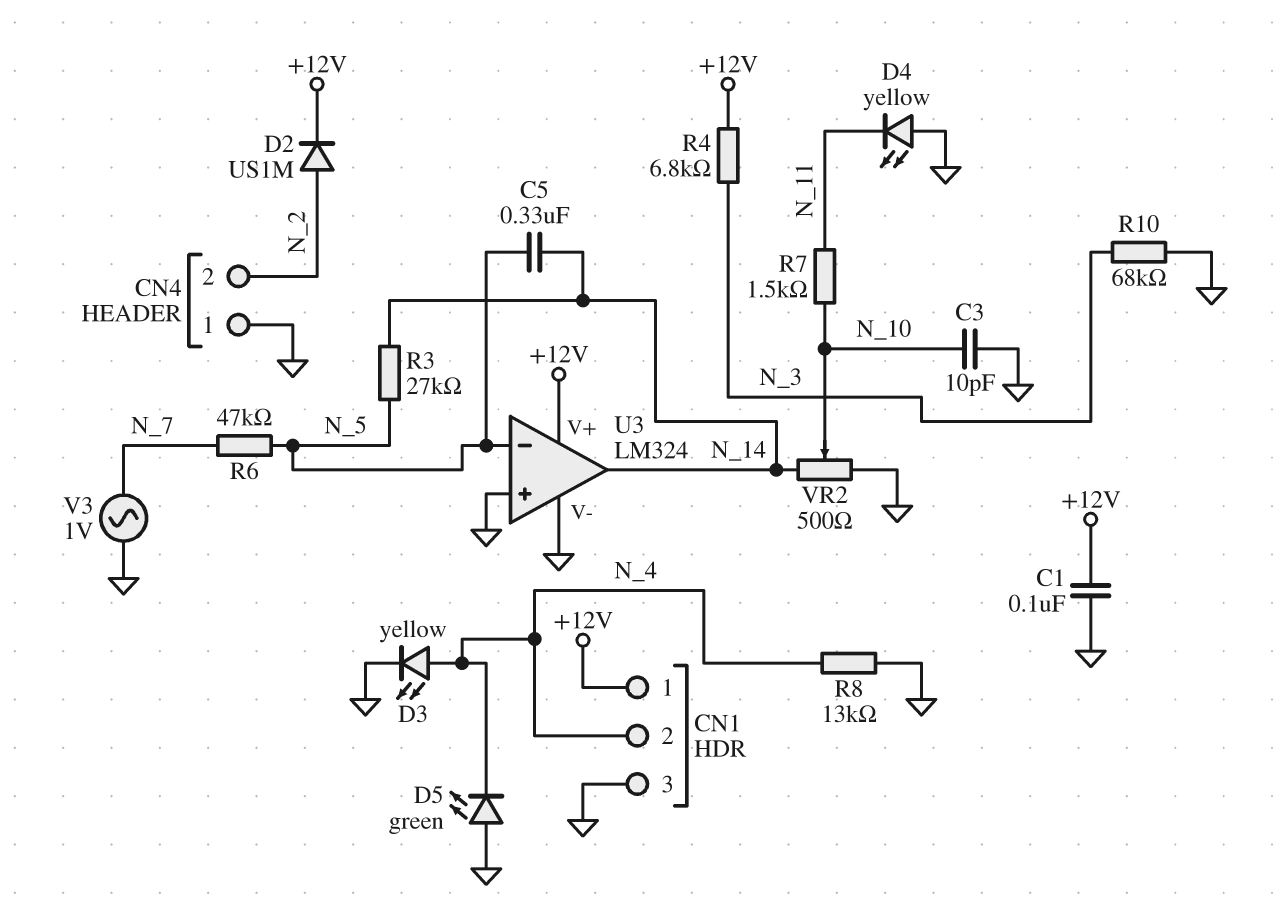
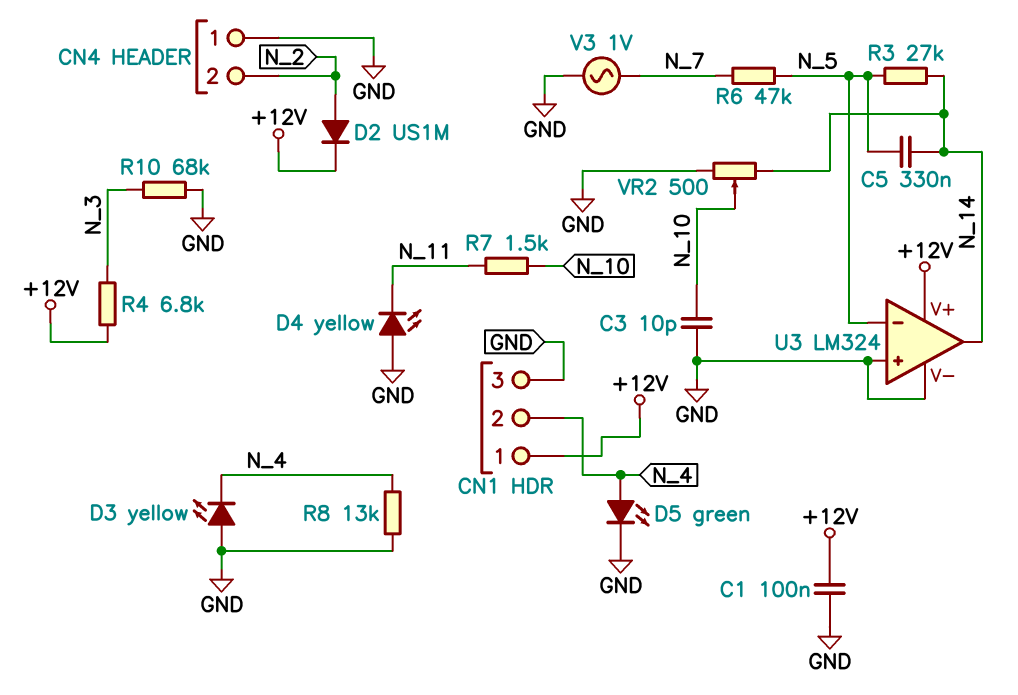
D3: LED yellow (A N_4, K GND) -> LED yellow (A GND, K N_4)
D5: LED green (A GND, K N_4) -> LED green (A N_4, K GND)

